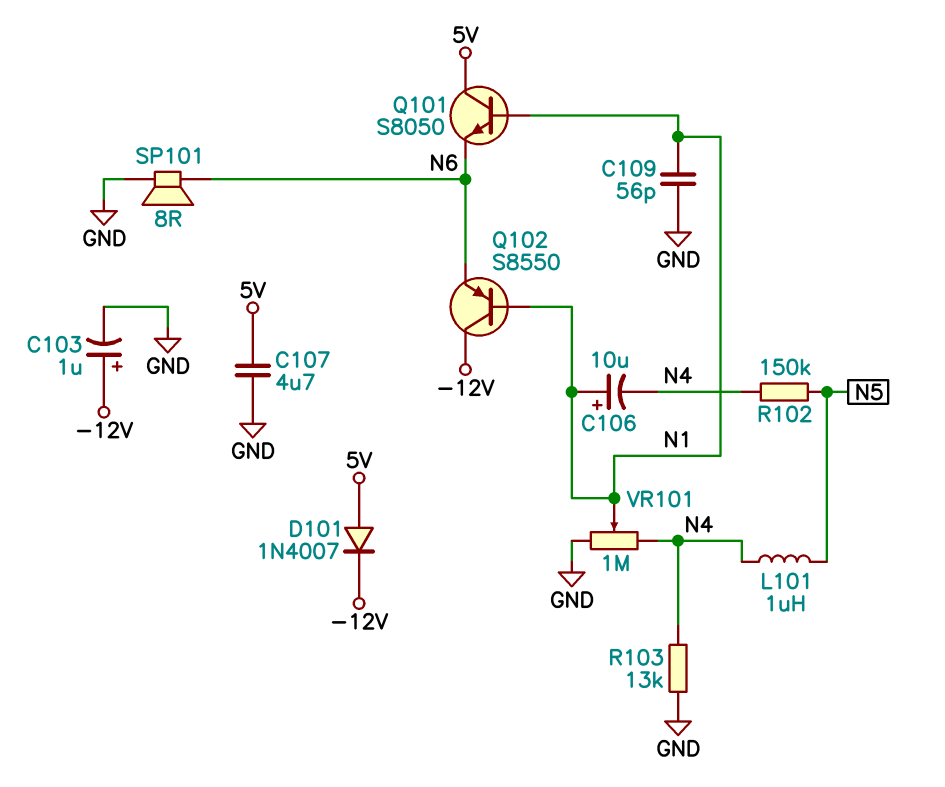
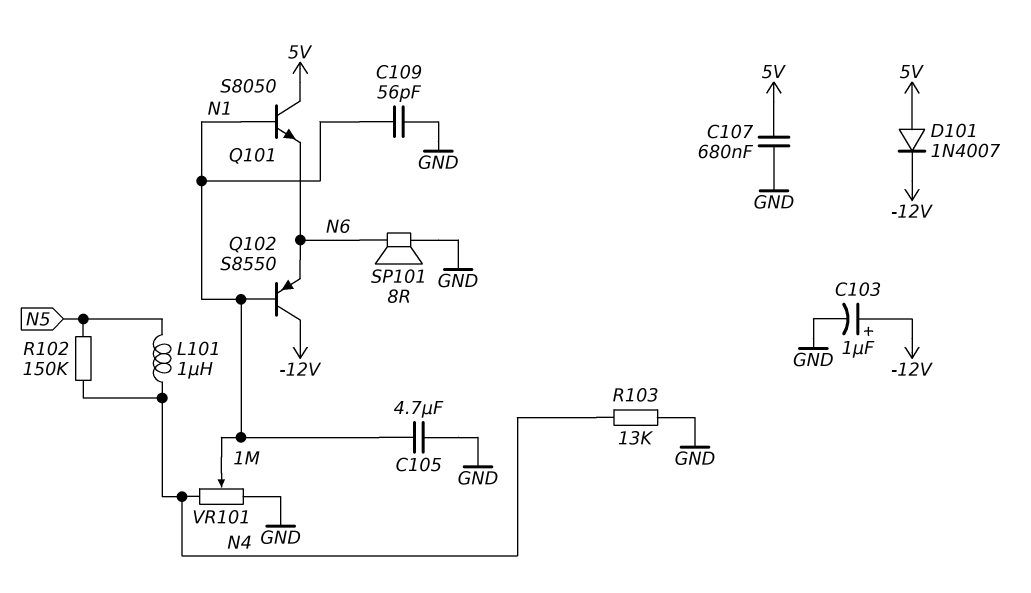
C105: none -> 4.7uF (GND, N1)
C106: 10uF (plus N1, minus N4) -> none
C107: 4.7uF (5V, GND) -> 680nF (5V, GND)

